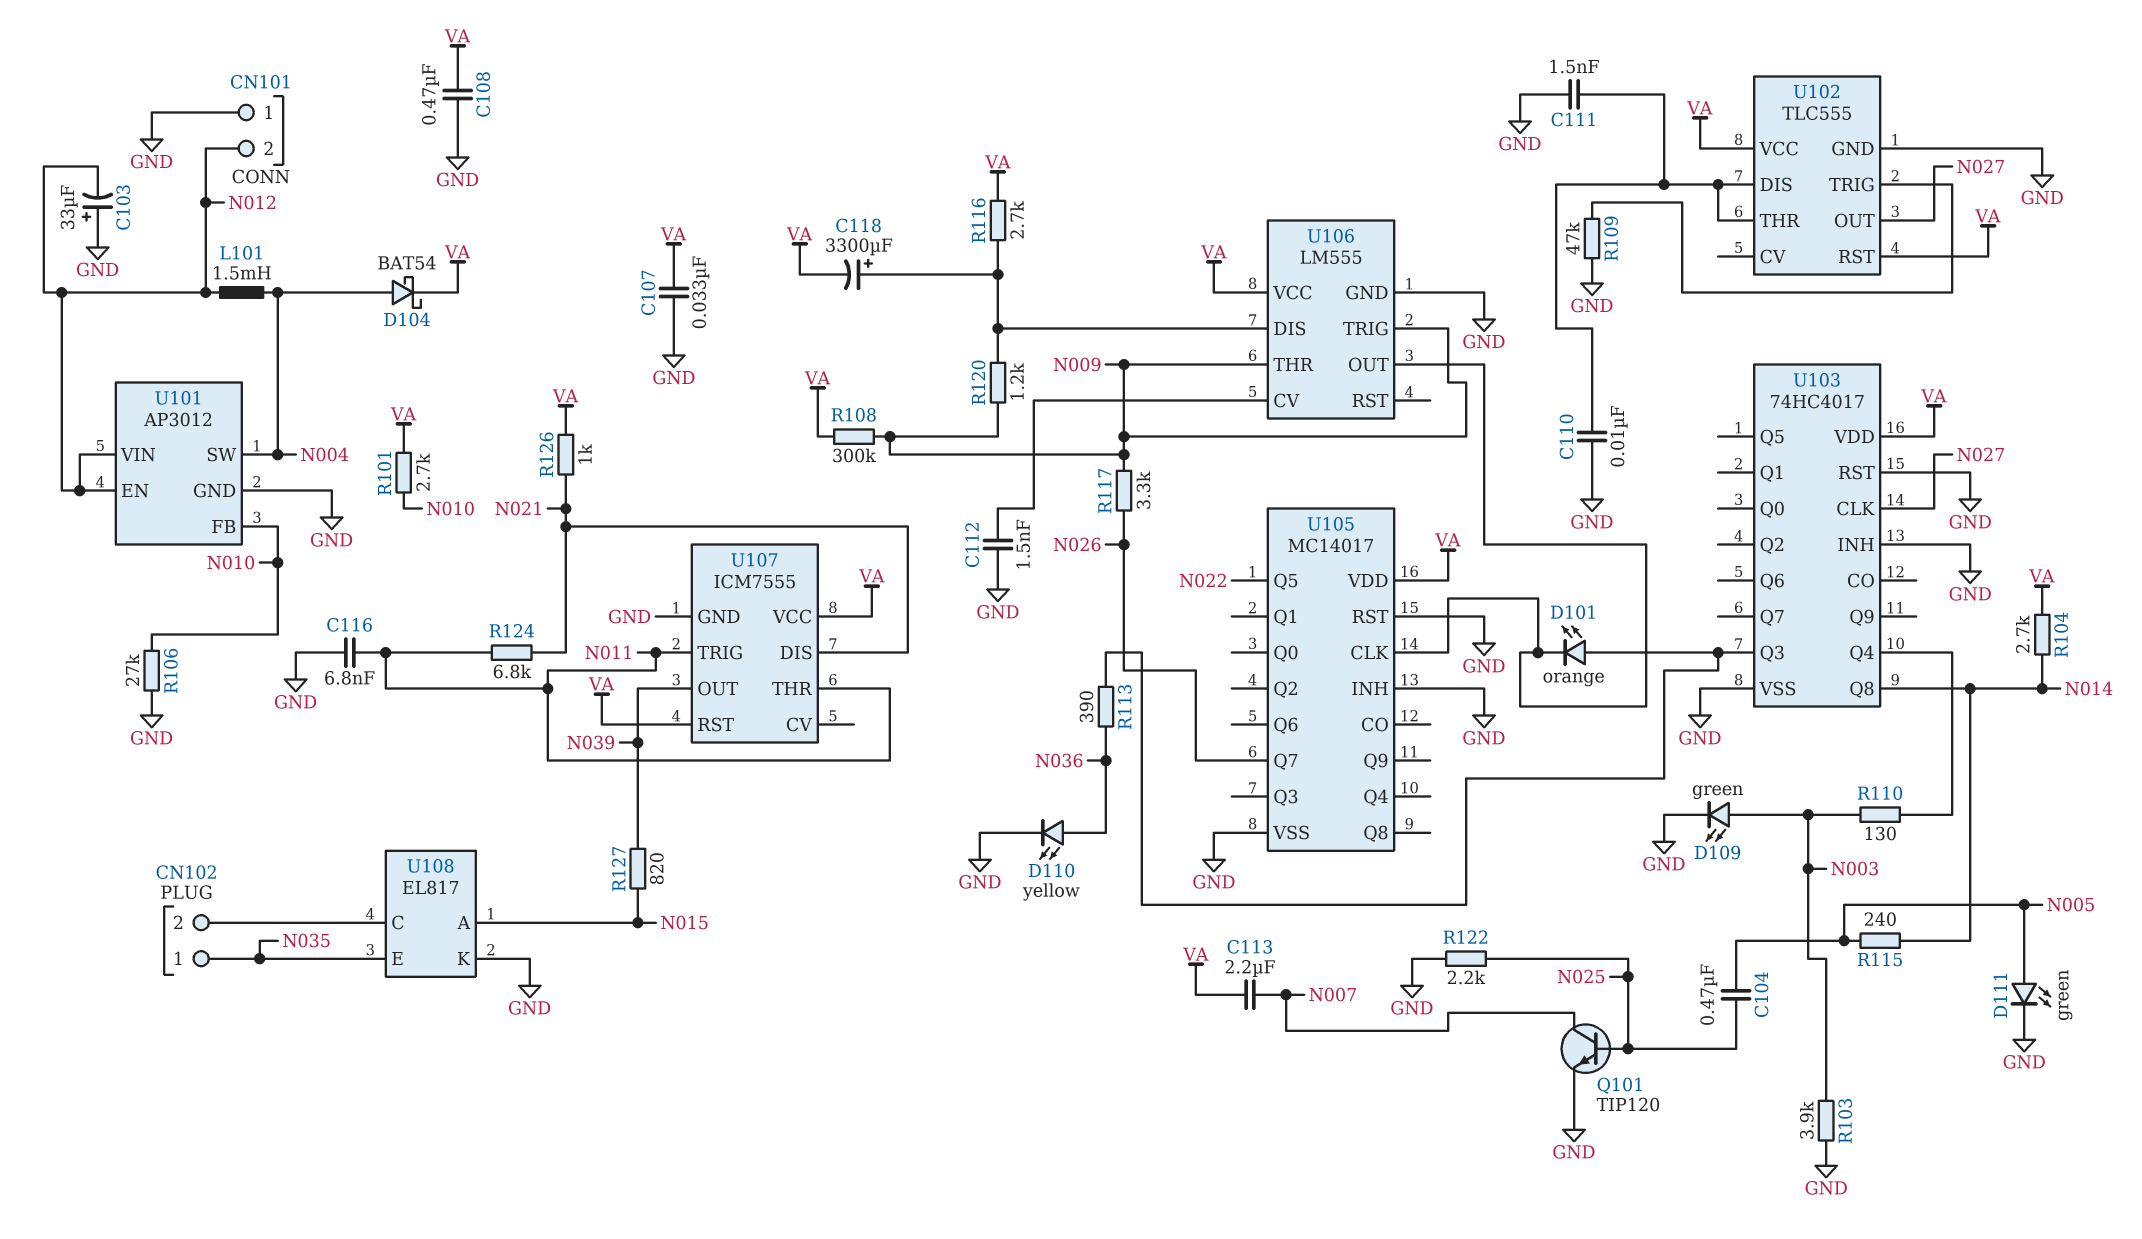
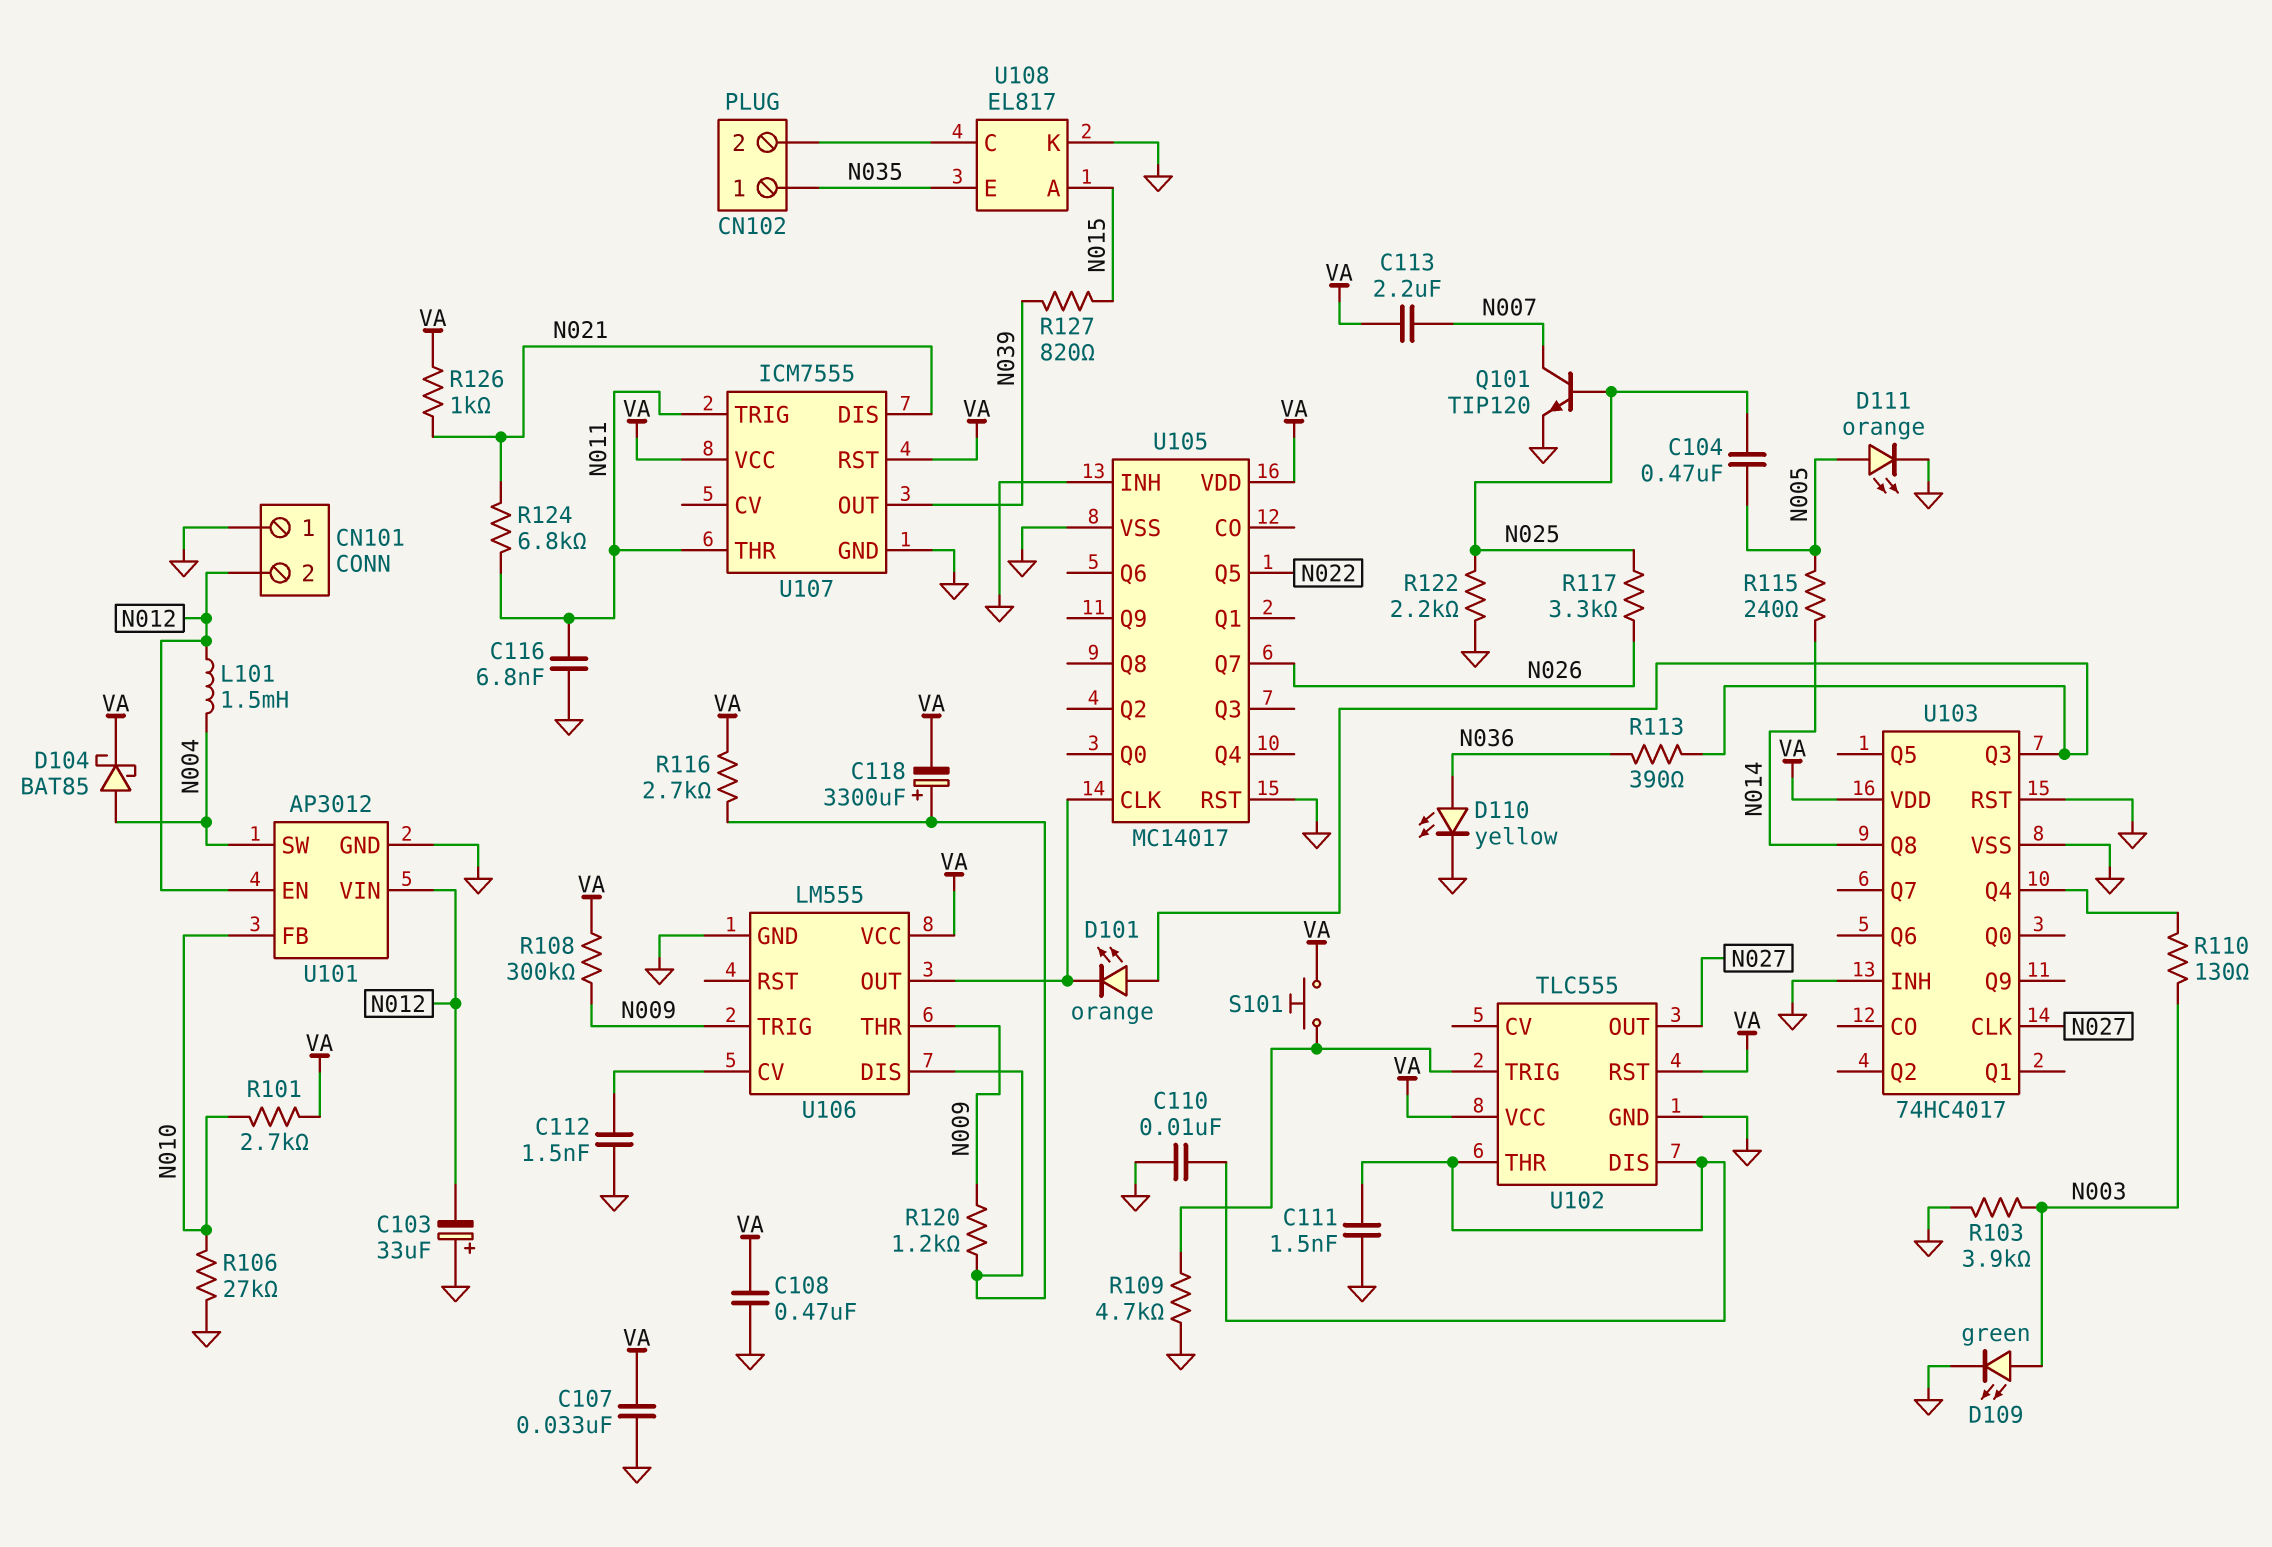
D104: schottky BAT54 (A N004, K VA) -> schottky BAT85 (A N004, K VA)
D111: LED green (A N005, K GND) -> LED orange (A N005, K GND)
R104: 2.7k (N014, VA) -> none
R109: 47k (GND, U102/TRIG) -> 4.7k (GND, U102/TRIG)
R117: 3.3k (N009, N026) -> 3.3k (N025, N026)
S101: none -> button (U102/TRIG, VA)

